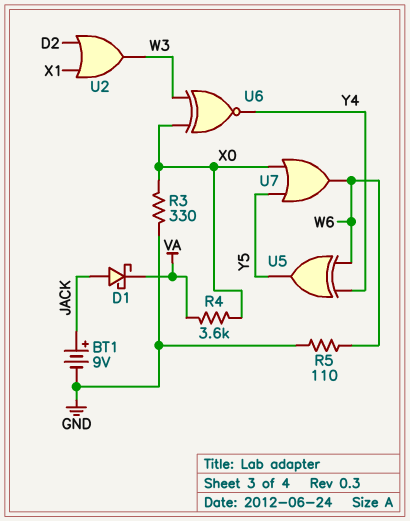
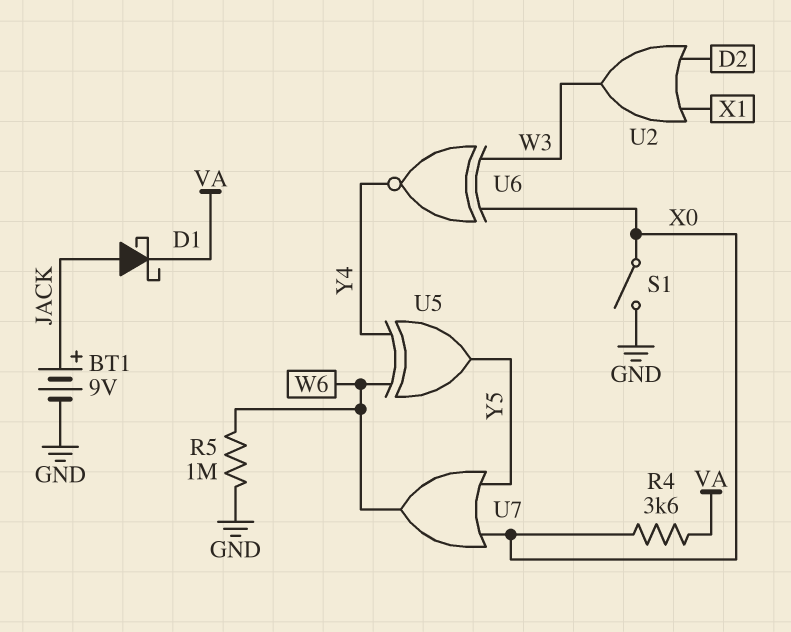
R3: 330 (GND, X0) -> none
R5: 110 (GND, W6) -> 1M (GND, W6)
S1: none -> switch (GND, X0)

